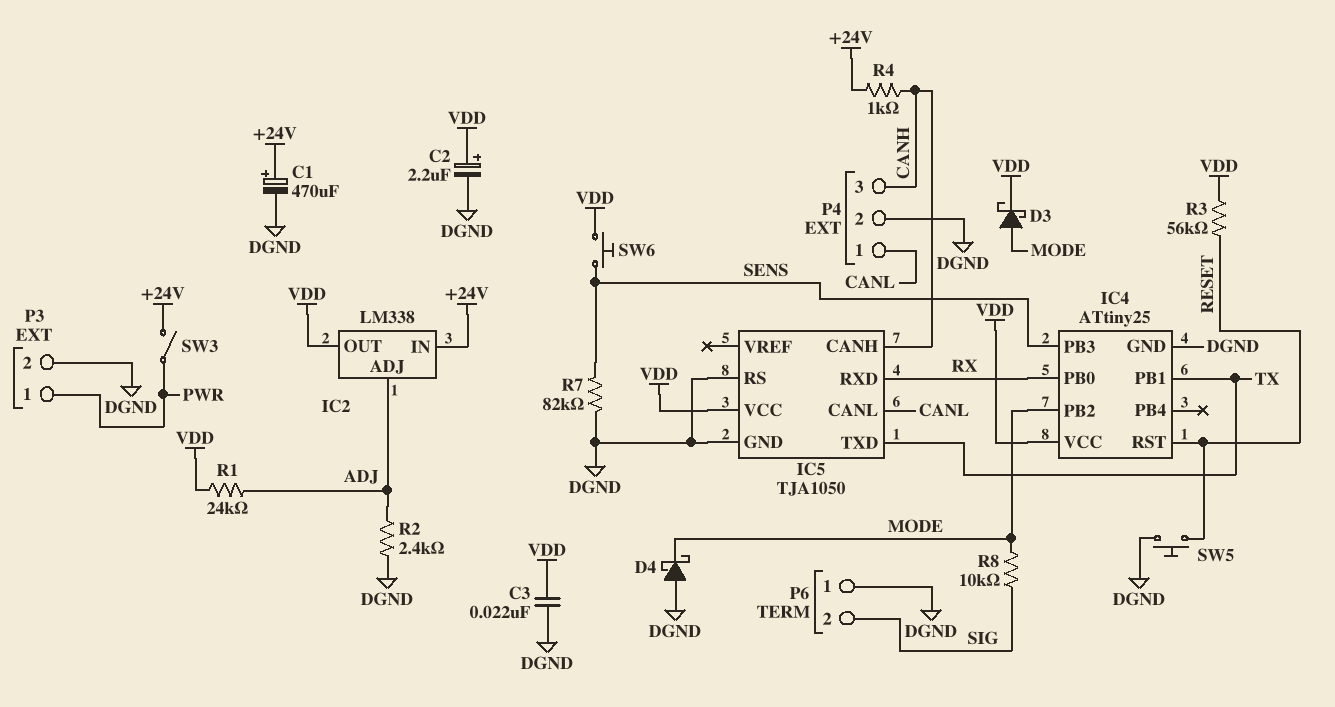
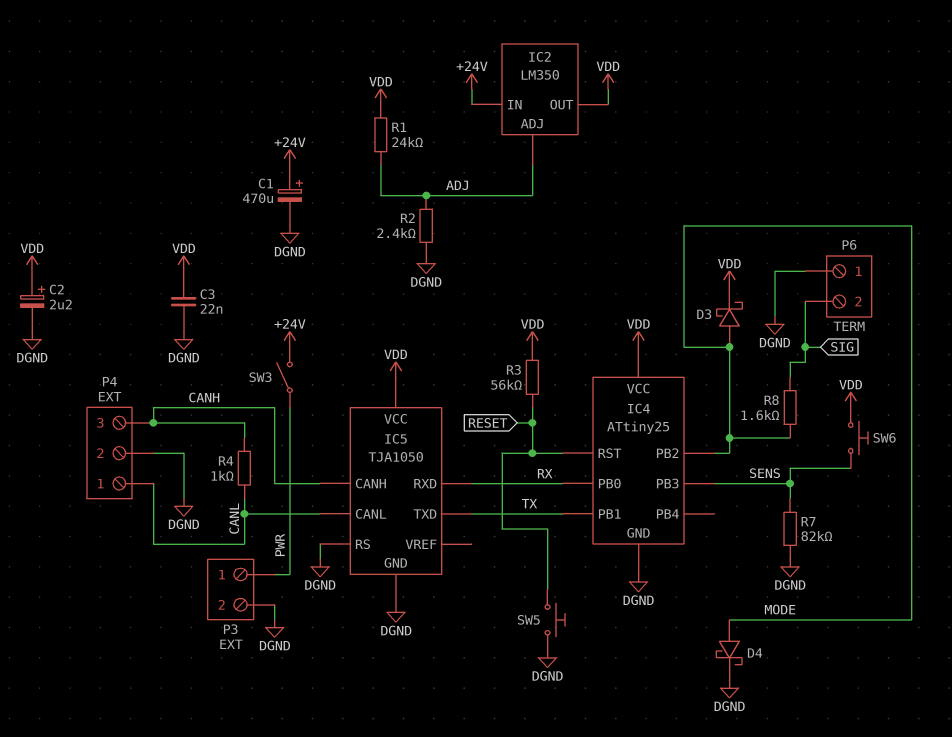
D4: schottky (A DGND, K MODE) -> schottky (A MODE, K DGND)
IC2: LM338 -> LM350
R4: 1k (+24V, CANH) -> 1k (CANH, CANL)
R8: 10k (MODE, SIG) -> 1.6k (MODE, SIG)

